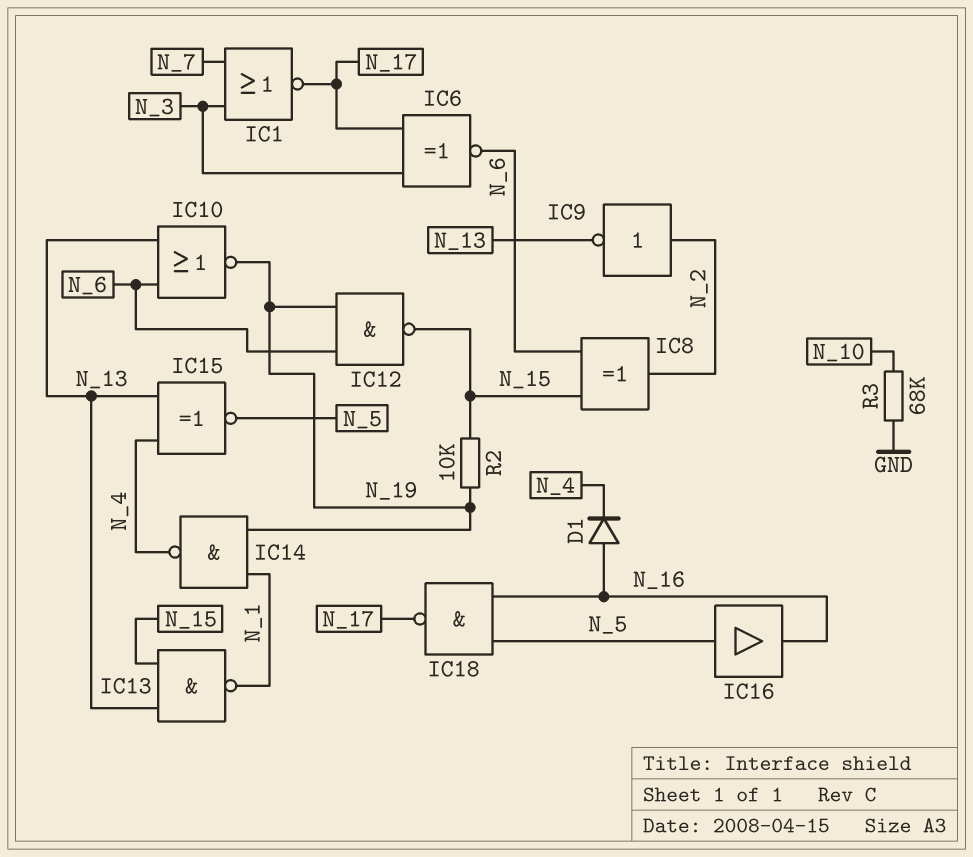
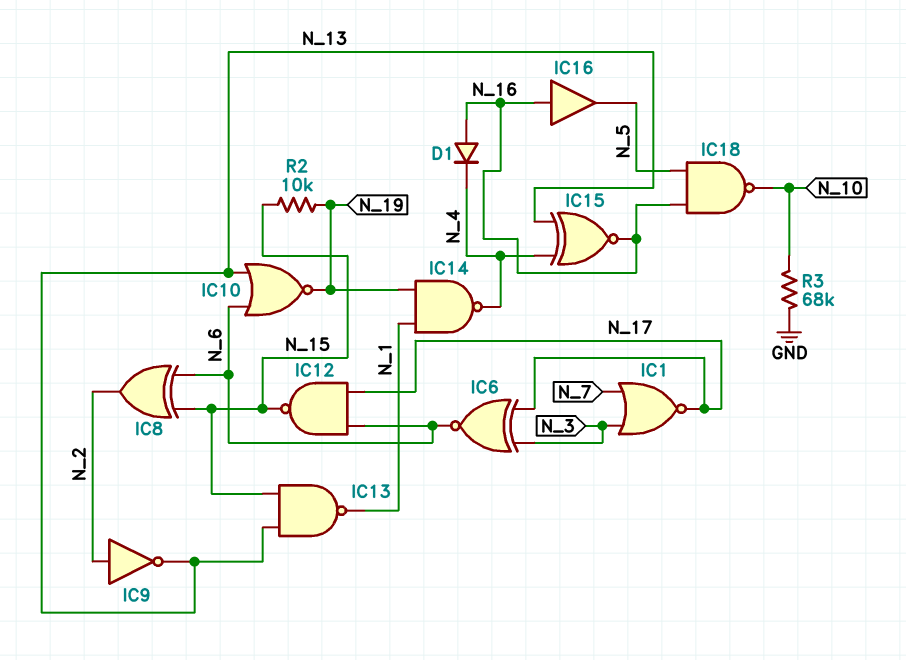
IC12: NAND (in N_6, in N_19, out N_15) -> NAND (in N_6, in N_17, out N_15)
IC15: XNOR (in N_4, in N_13, out N_5) -> XNOR (in N_4, in N_13, out N_16)
IC16: buffer (in N_5, out N_16) -> buffer (in N_16, out N_5)
IC18: NAND (in N_5, in N_16, out N_17) -> NAND (in N_5, in N_16, out N_10)

